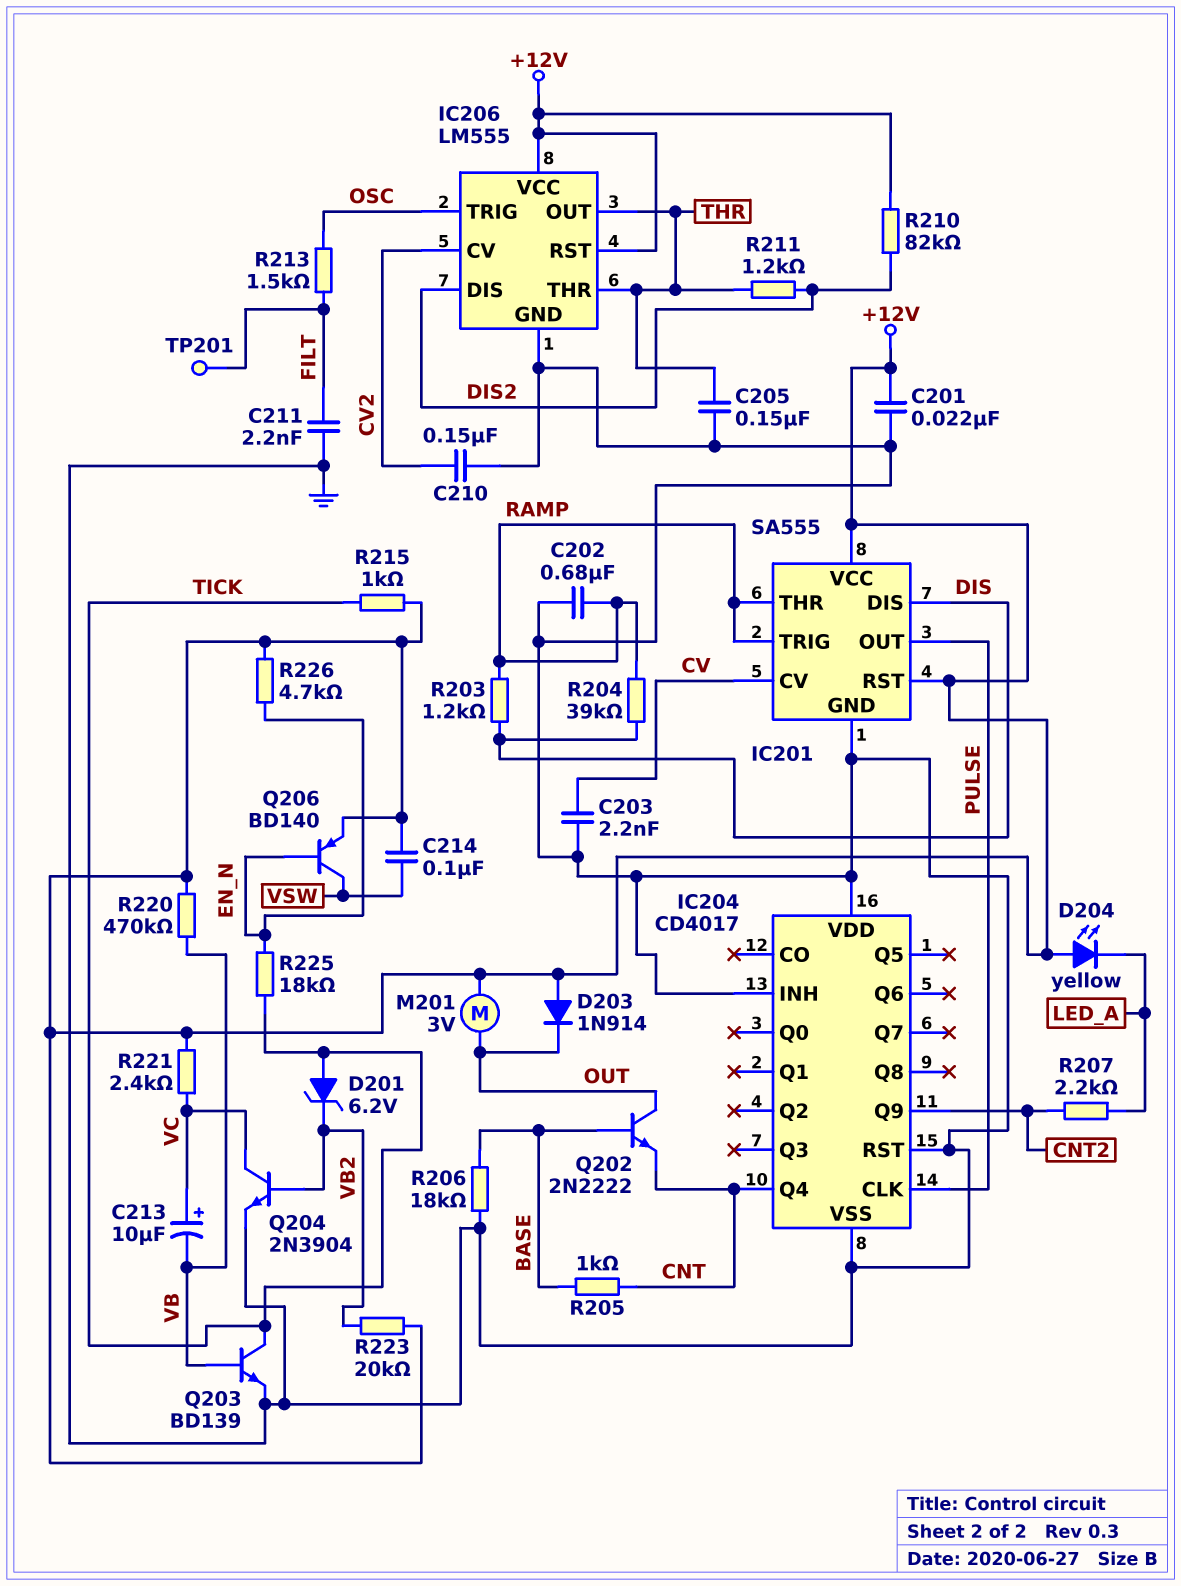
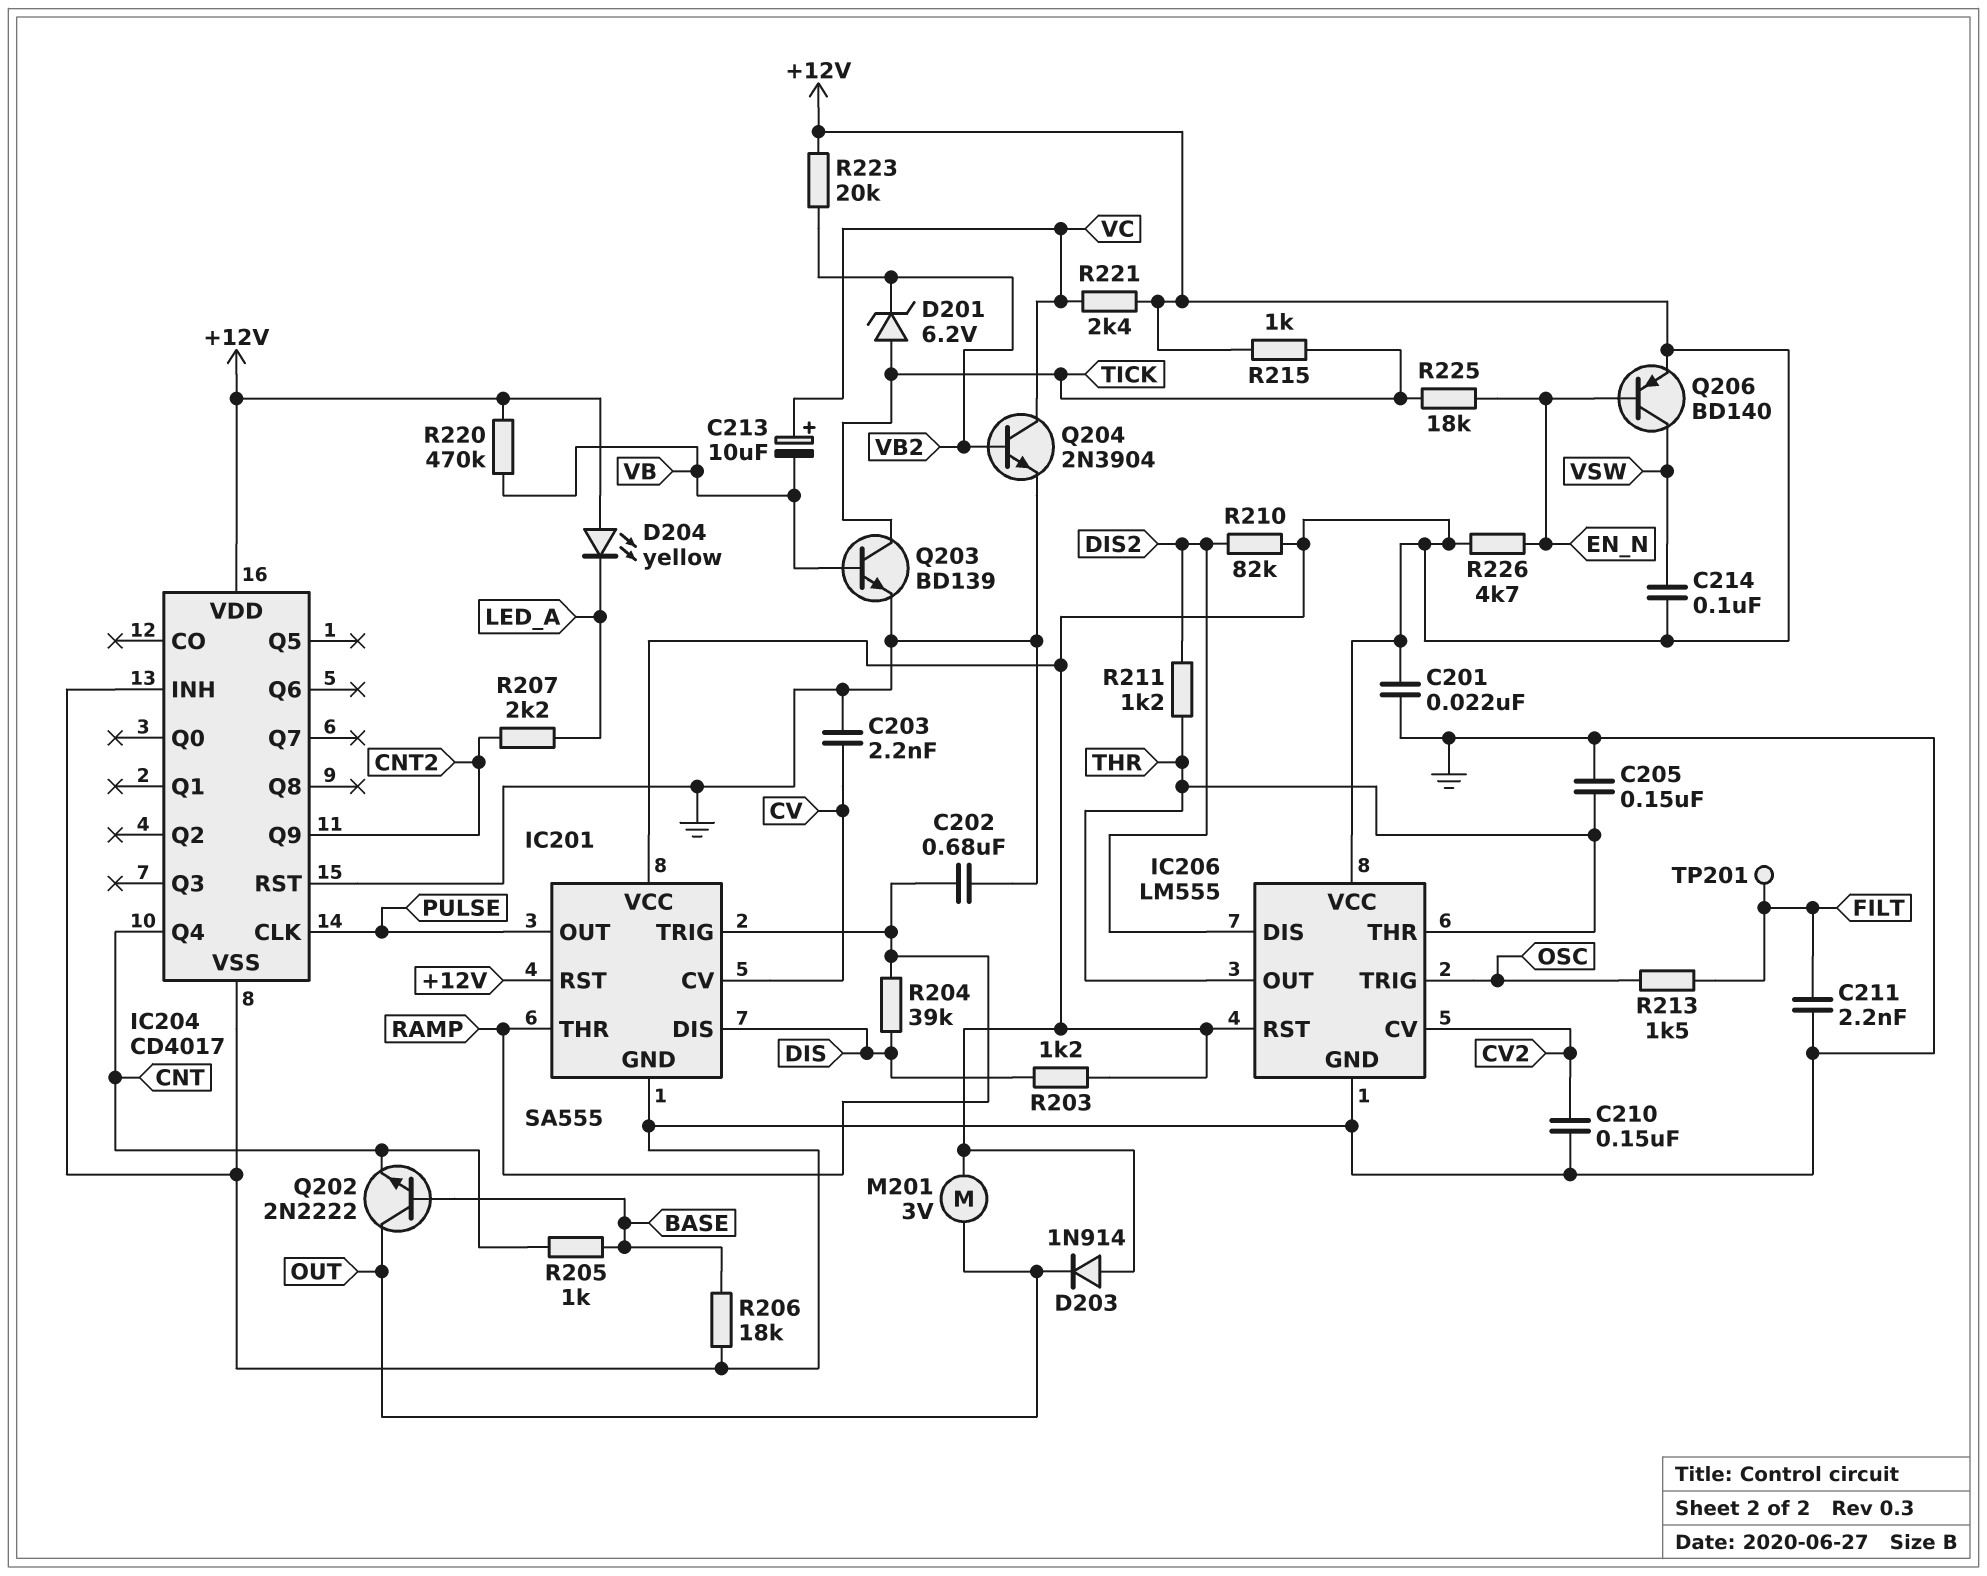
IC204 pin VDD: GND -> +12V
R203: 1.2k (DIS, RAMP) -> 1.2k (+12V, DIS)

